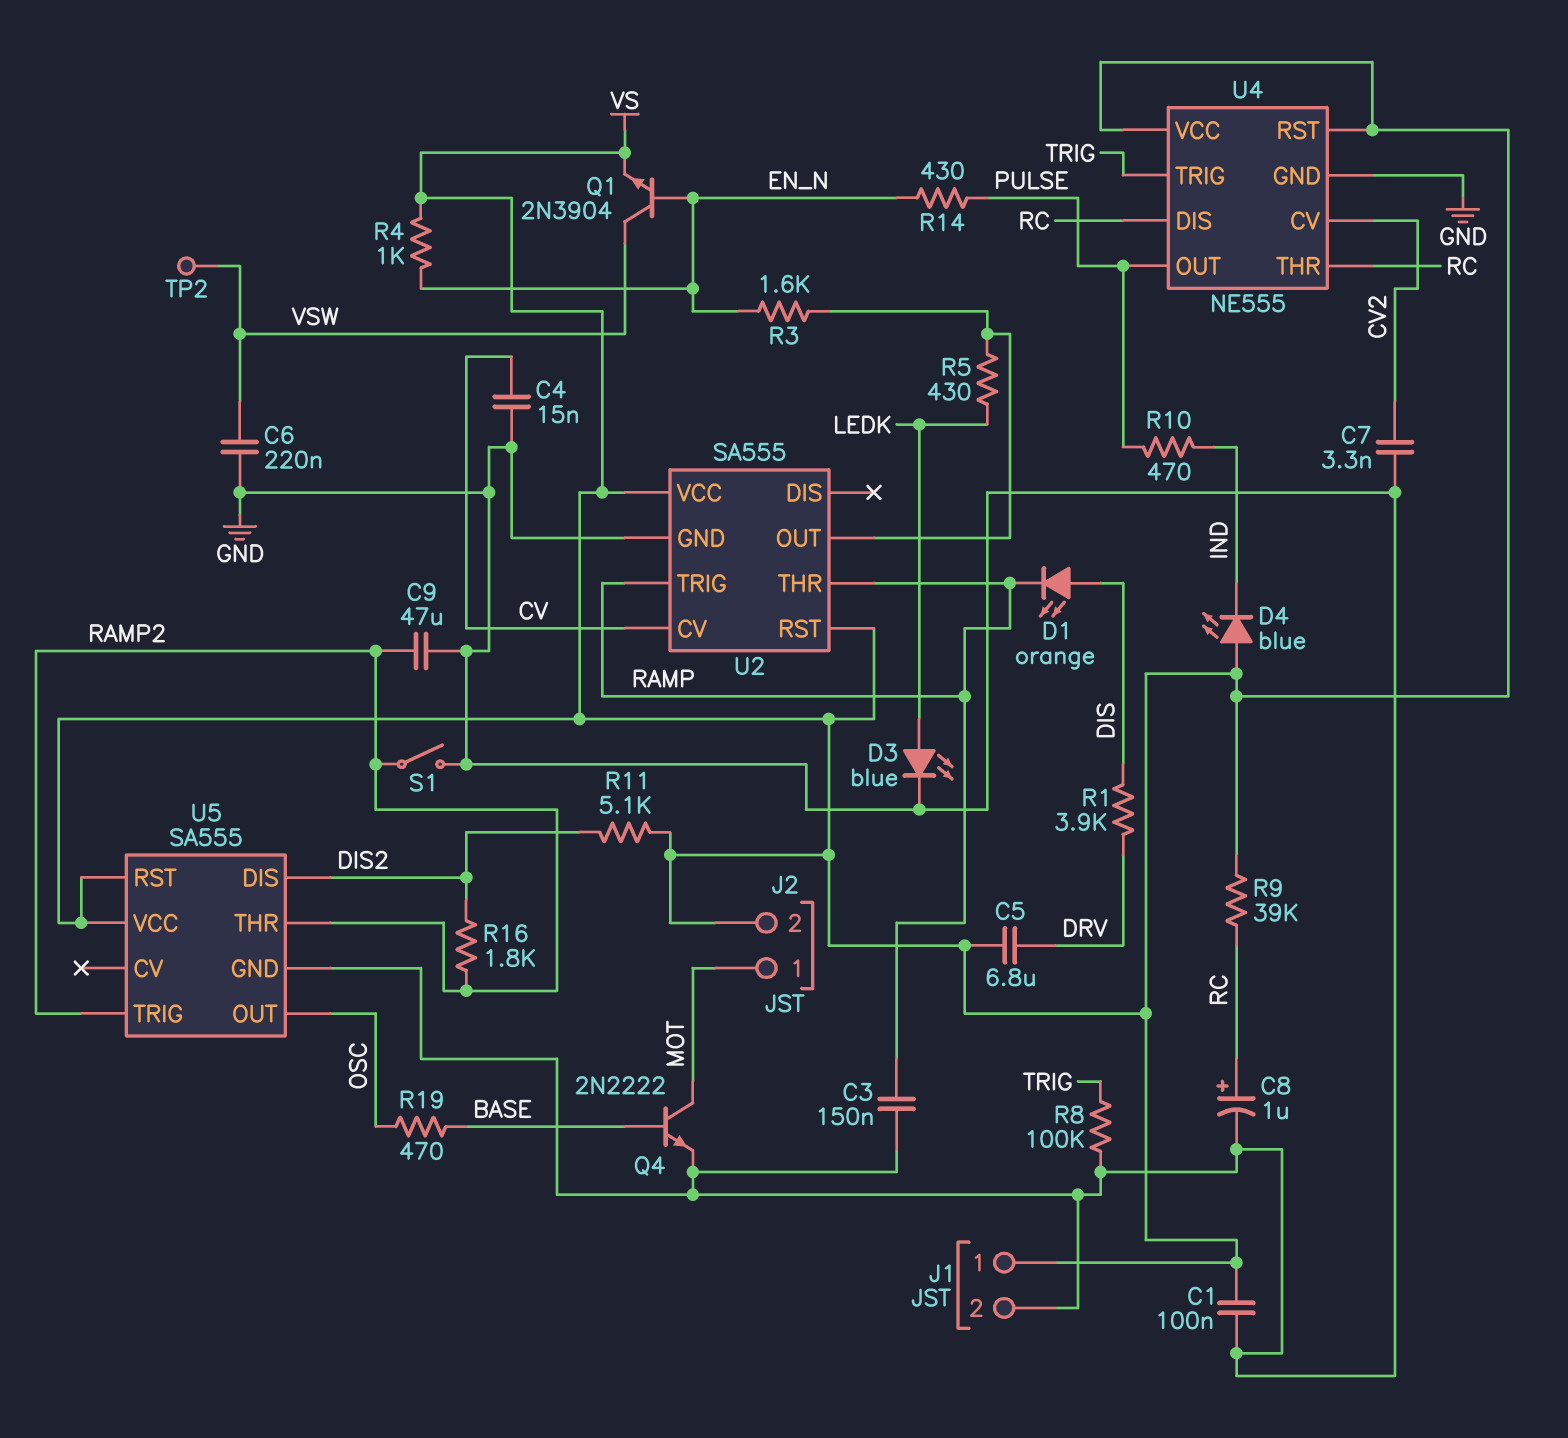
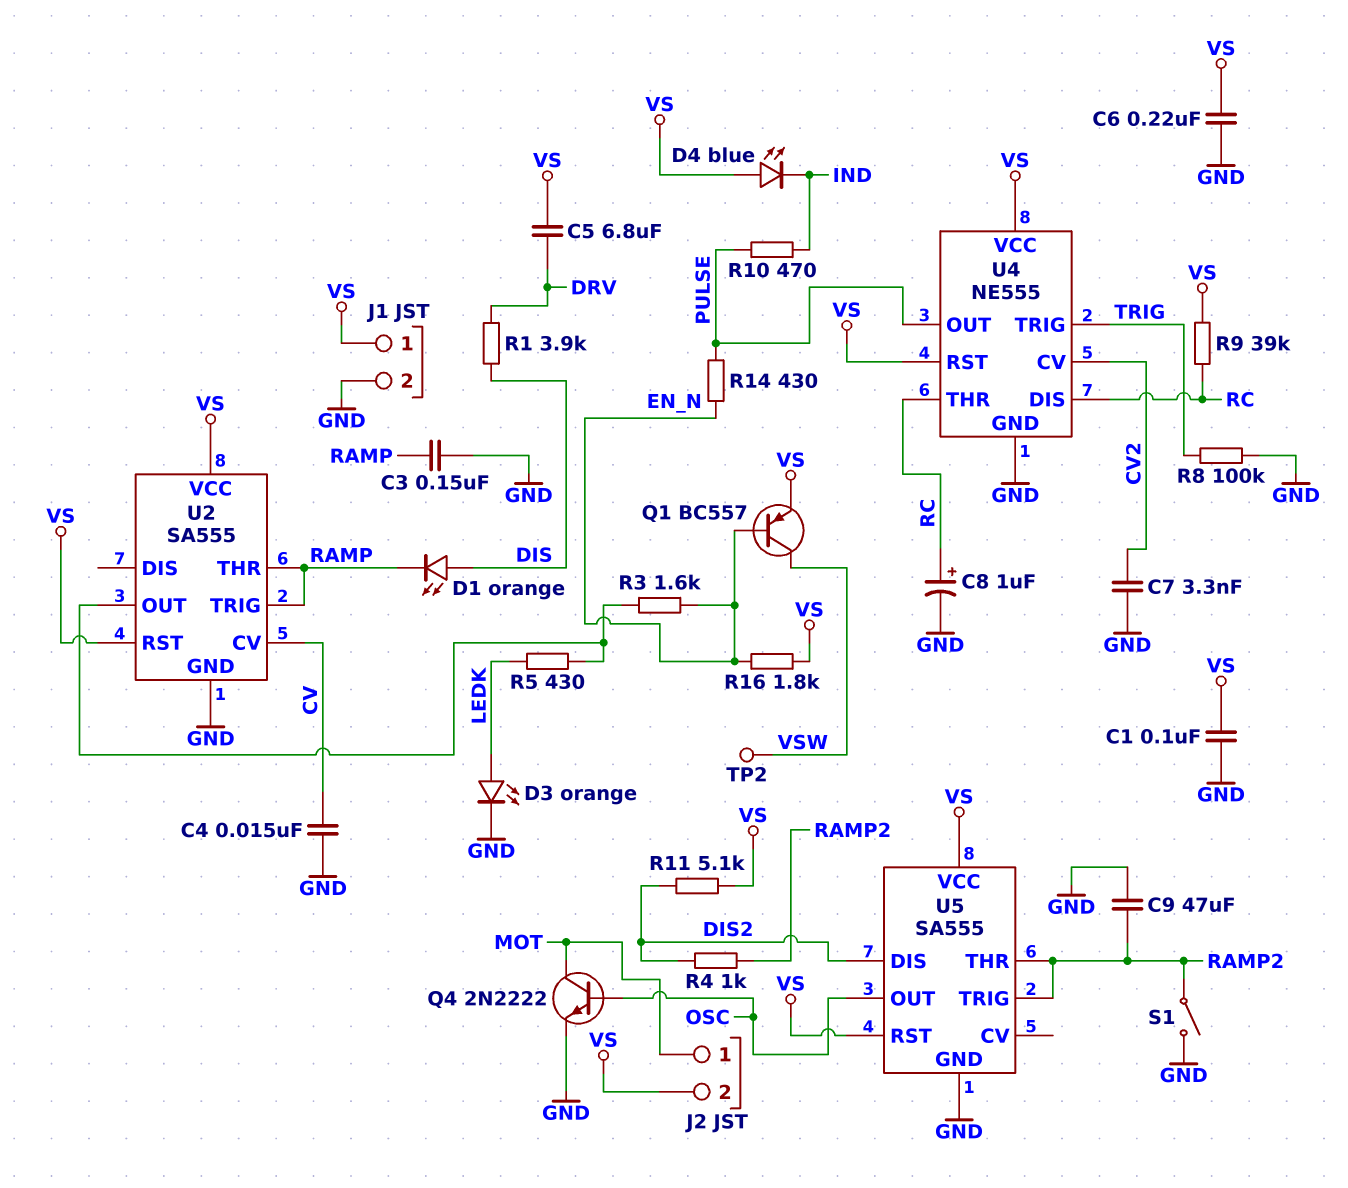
C6: 220nF (GND, VSW) -> 220nF (GND, VS)
D3: LED blue (A LEDK, K GND) -> LED orange (A LEDK, K GND)
Q1: NPN 2N3904 (B EN_N, C VSW, E VS) -> PNP BC557 (B EN_N, C VSW, E VS)
Q4: NPN 2N2222 (B BASE, C MOT, E GND) -> NPN 2N2222 (B OSC, C MOT, E GND)
R4: 1k (EN_N, VS) -> 1k (DIS2, RAMP2)
R16: 1.8k (DIS2, RAMP2) -> 1.8k (EN_N, VS)
R19: 470 (BASE, OSC) -> none

